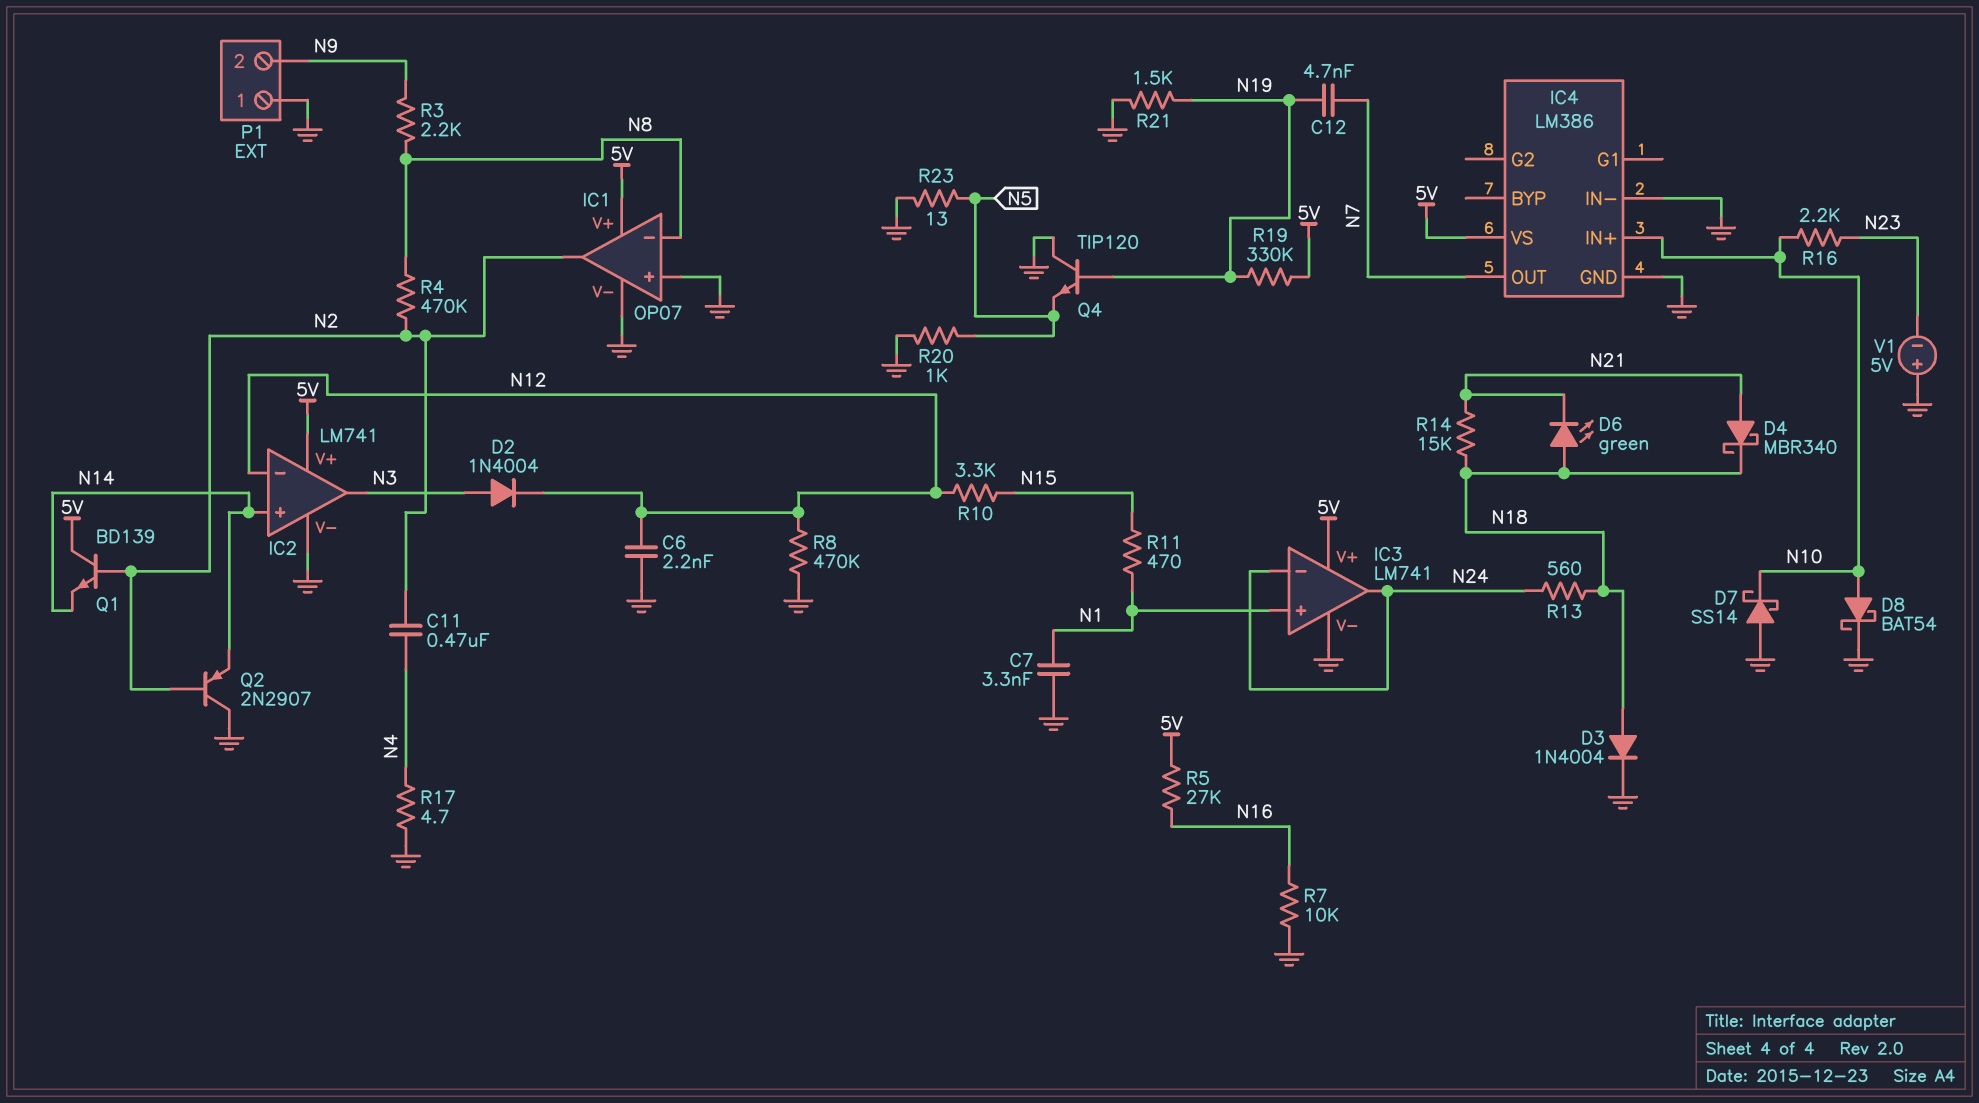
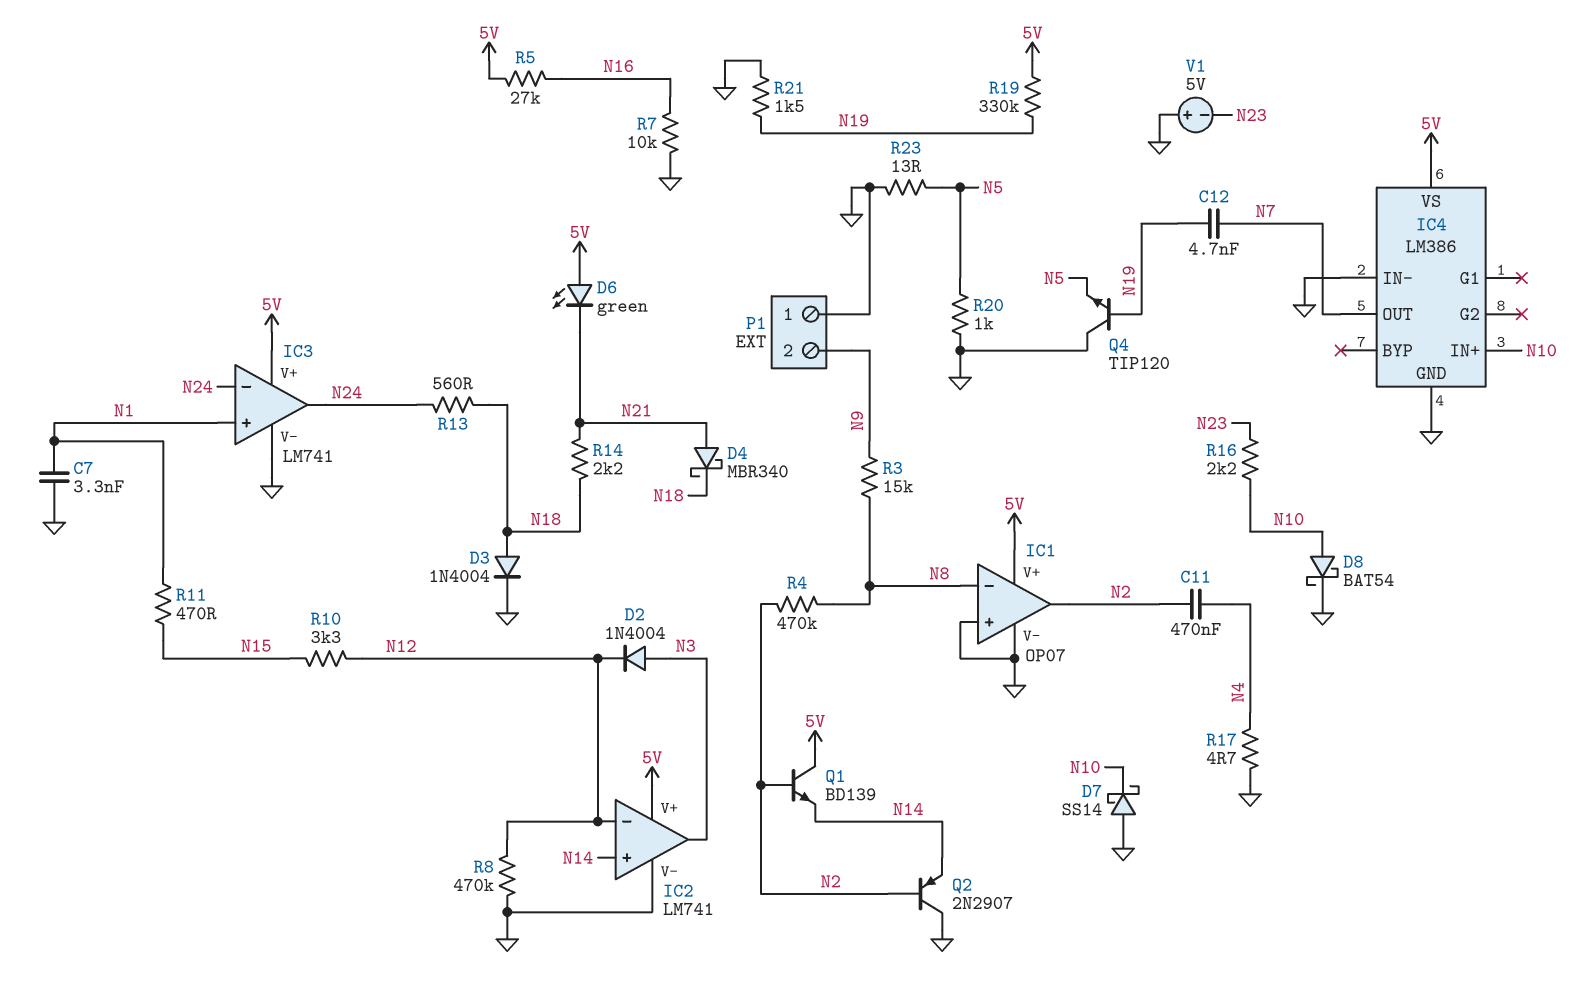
C6: 2.2nF (GND, N12) -> none
D6: LED green (A N18, K N21) -> LED green (A 5V, K N21)
R3: 2.2k (N8, N9) -> 15k (N8, N9)
R14: 15k (N18, N21) -> 2.2k (N18, N21)

